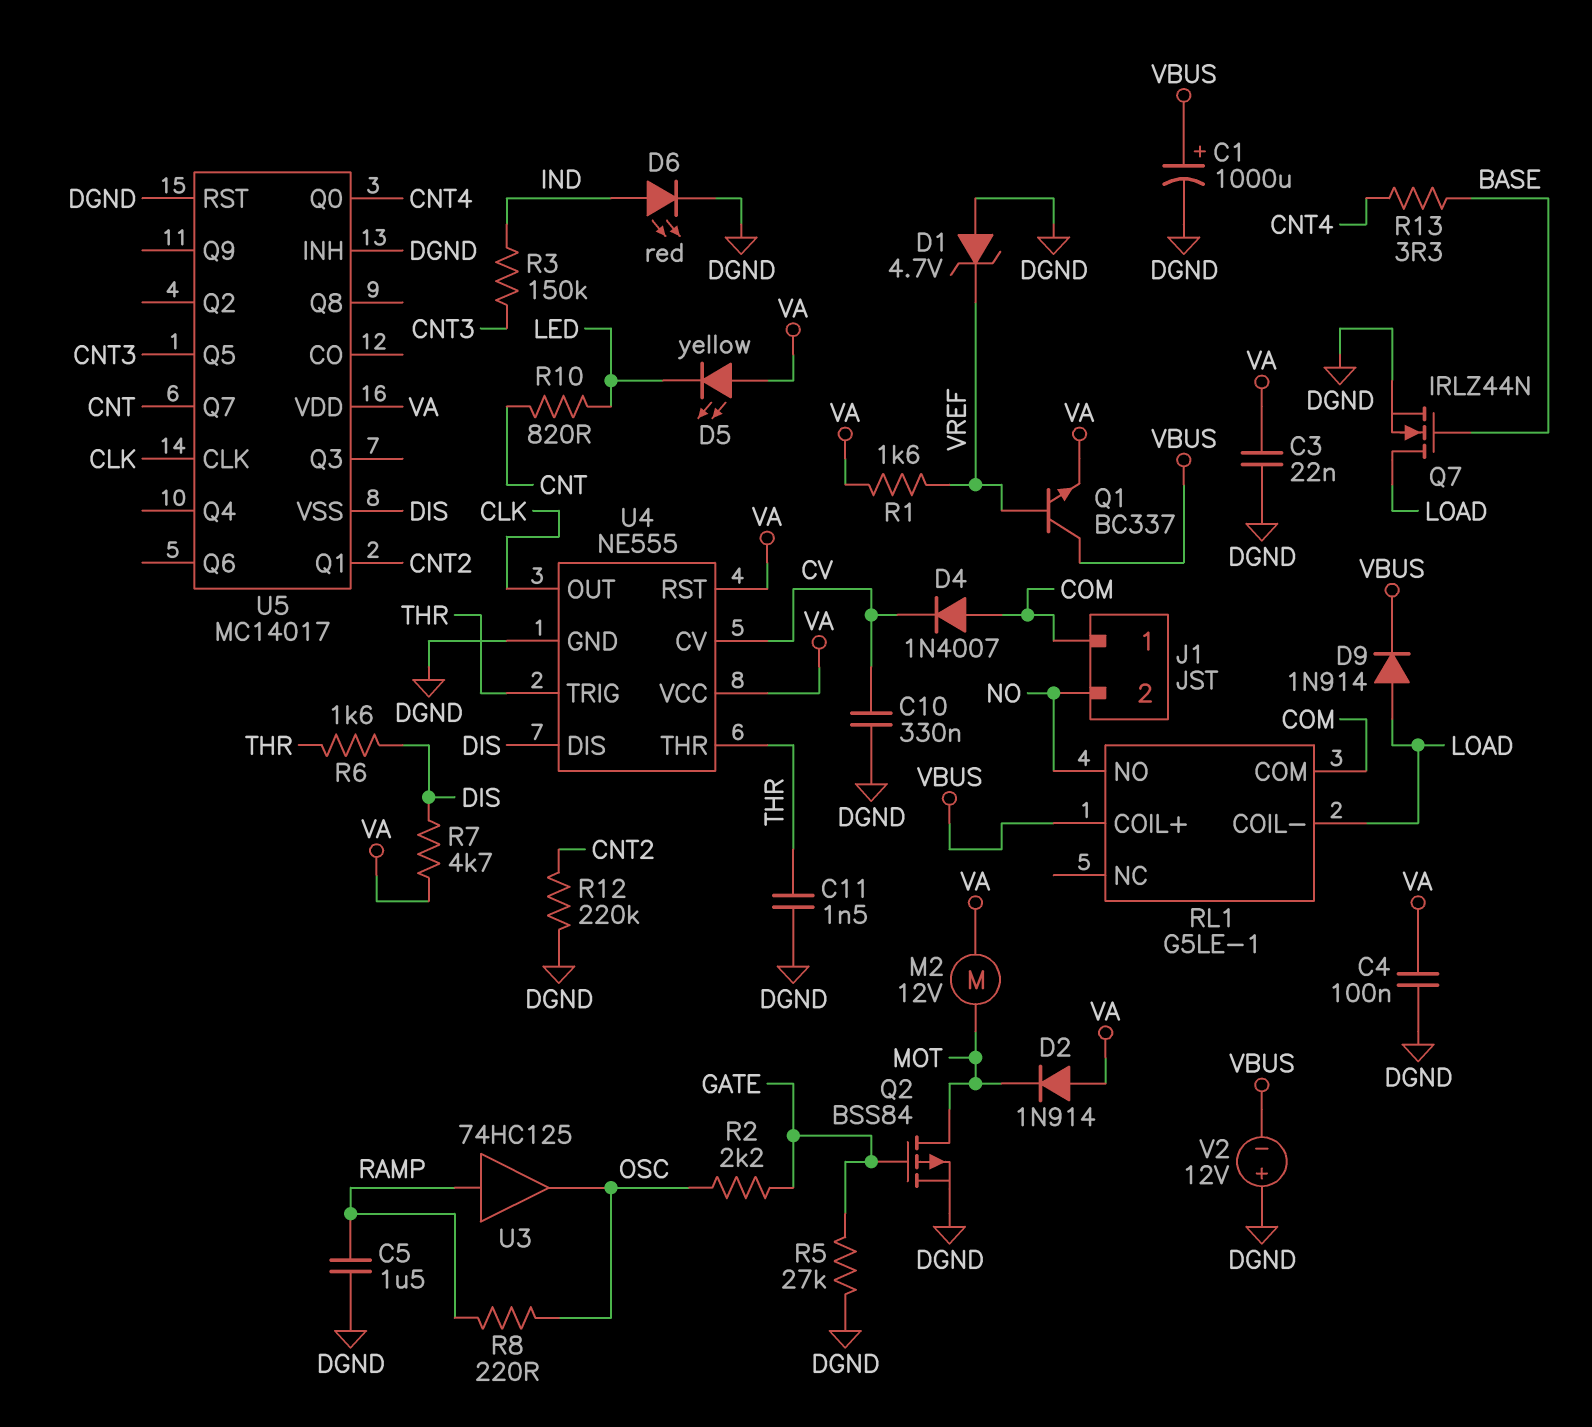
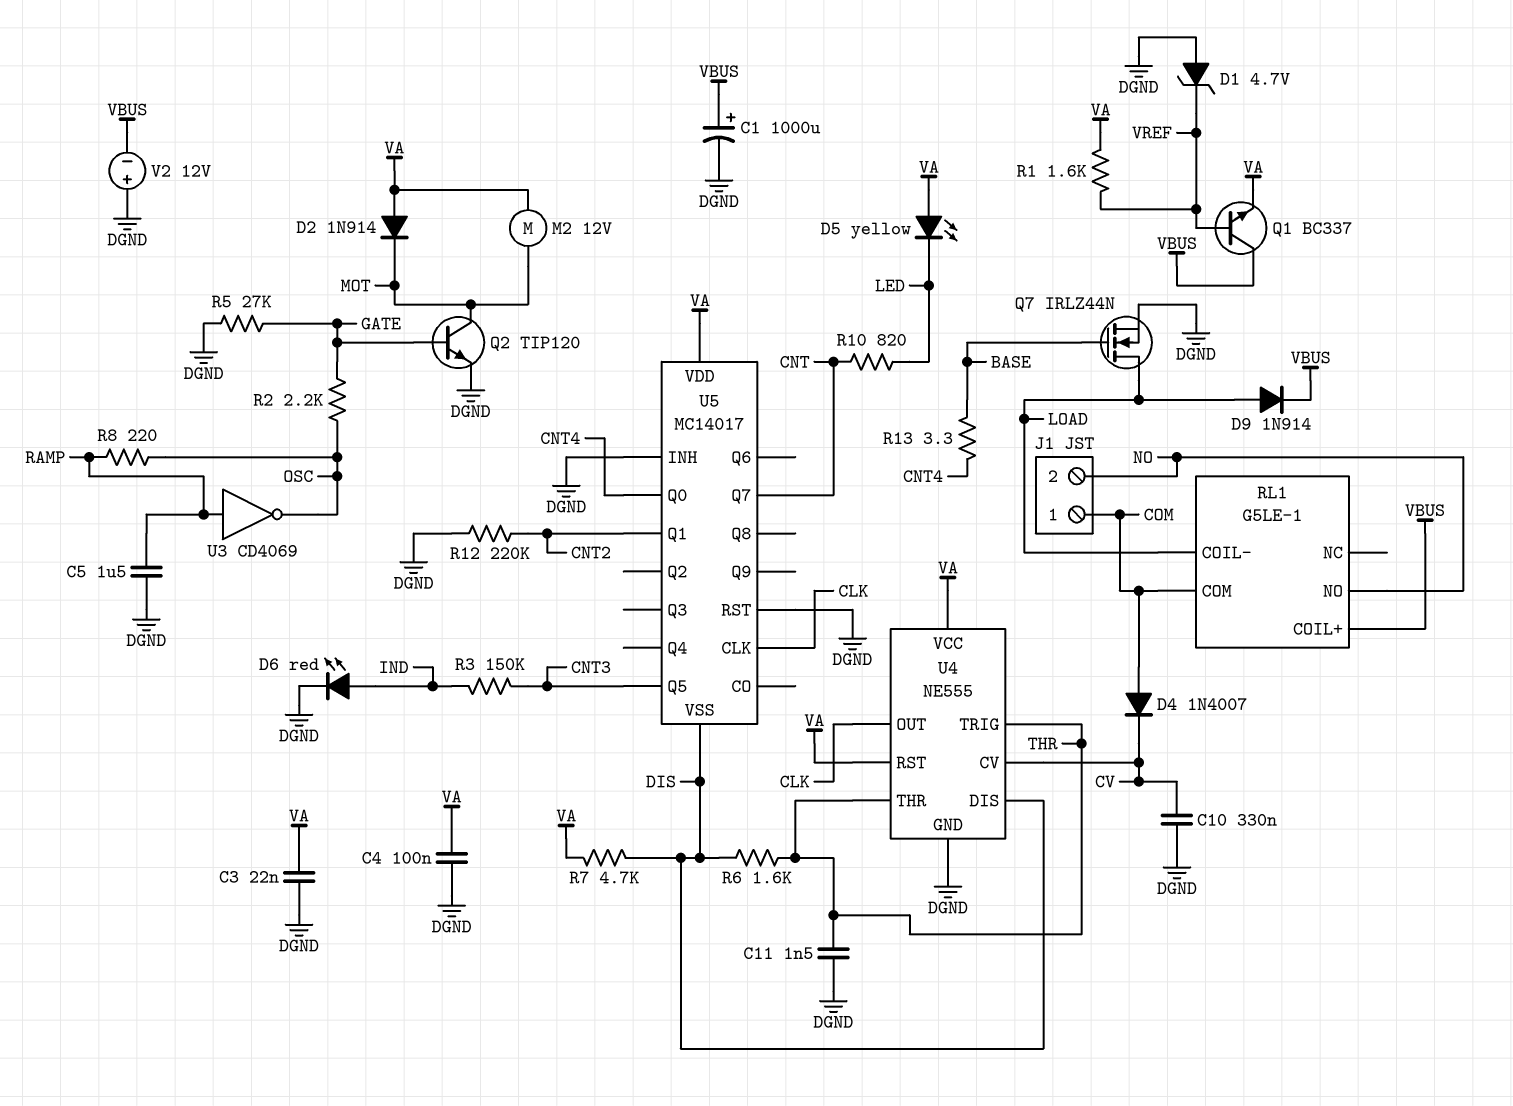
Q2: PMOS BSS84 (G GATE, D MOT, S DGND) -> NPN TIP120 (B GATE, C MOT, E DGND)
U3: buffer 74HC125 (in RAMP, out OSC) -> NOT CD4069 (in RAMP, out OSC)

